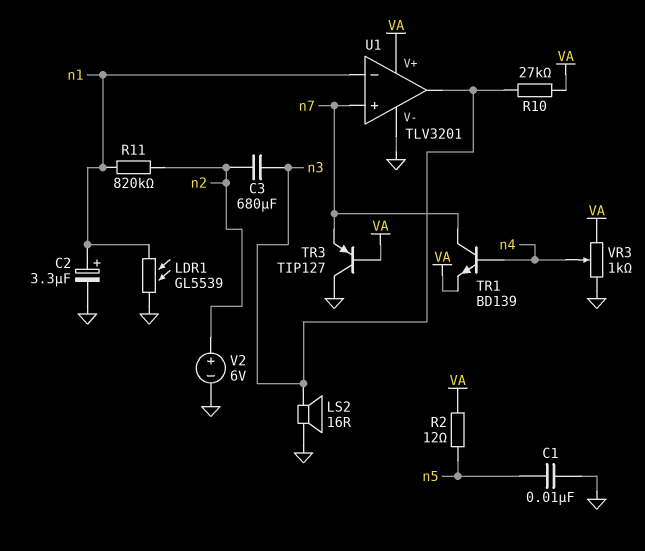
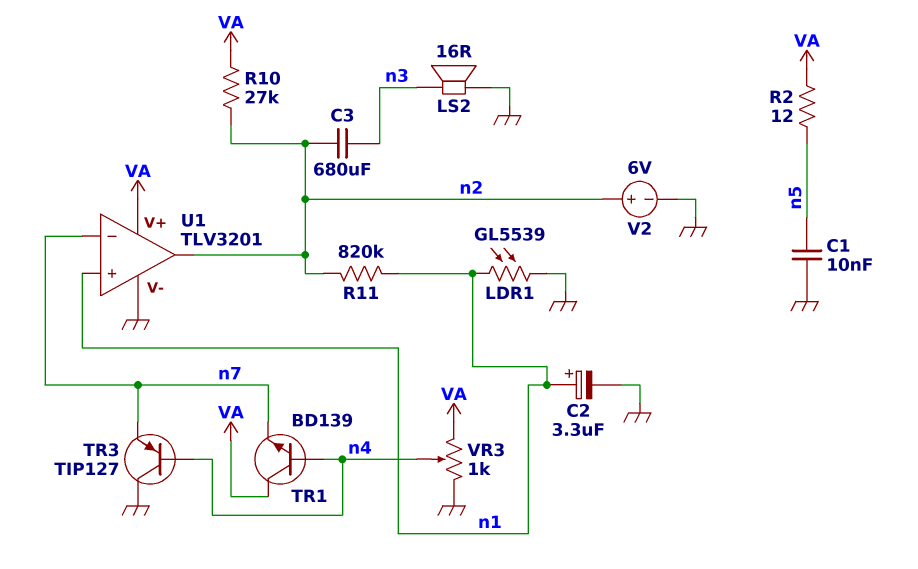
R10: 27k (VA, n3) -> 27k (VA, n2)
TR1: NPN BD139 (B n4, C n7, E VA) -> NPN BD139 (B n4, C VA, E n7)
TR3: PNP TIP127 (B VA, C GND, E n7) -> PNP TIP127 (B n4, C GND, E n7)
U1 pin in+: n7 -> n1
U1 pin in-: n1 -> n7
U1 pin out: n3 -> n2

